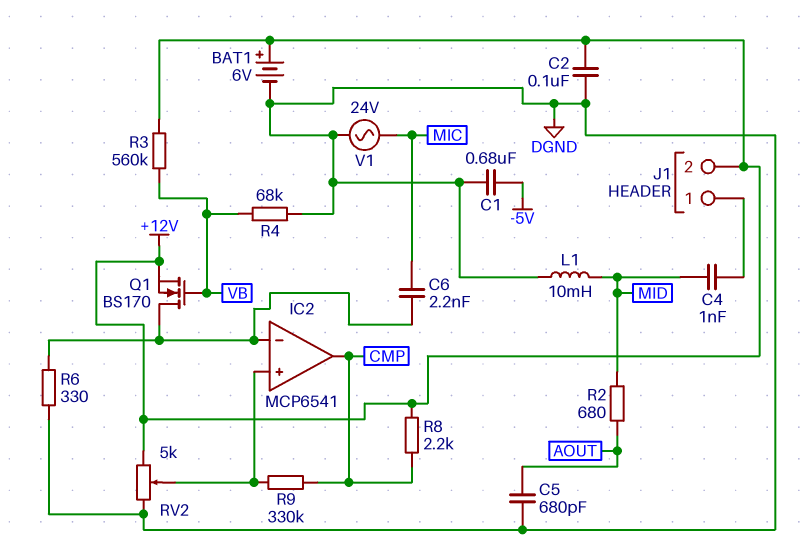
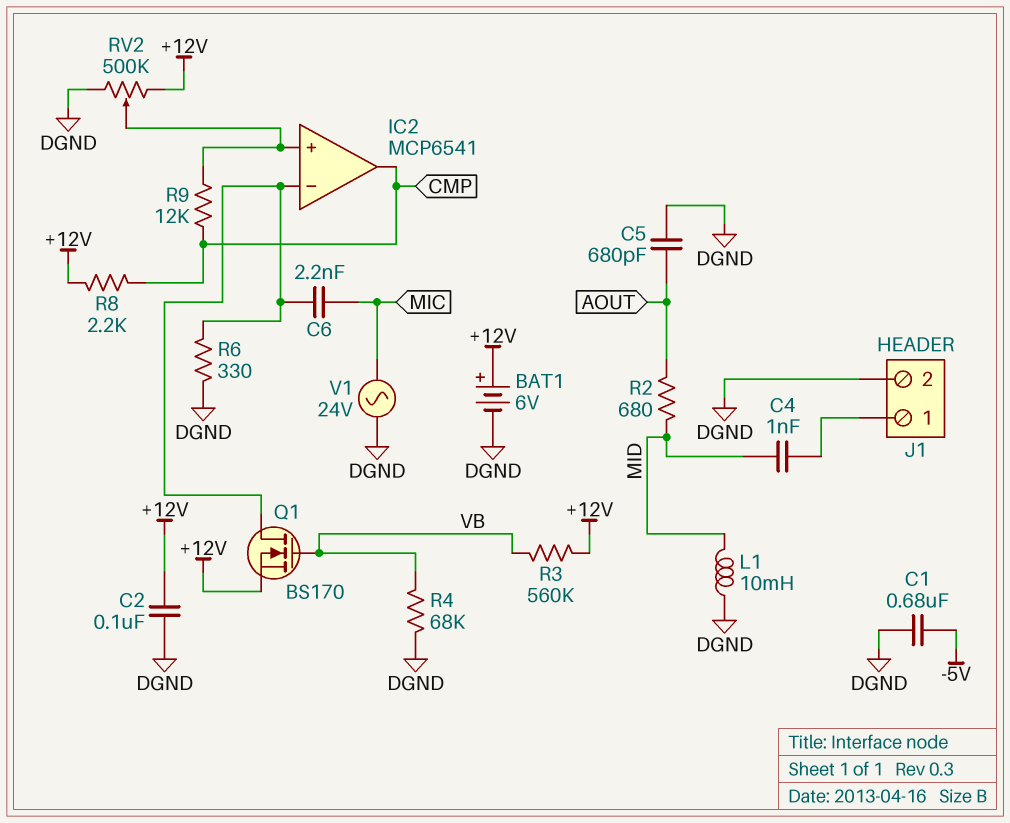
J1 pin 2: +12V -> DGND
R9: 330k (CMP, IC2/in+) -> 12k (CMP, IC2/in+)
RV2: 5k (+12V, DGND, wiper IC2/in+) -> 500k (+12V, DGND, wiper IC2/in+)

